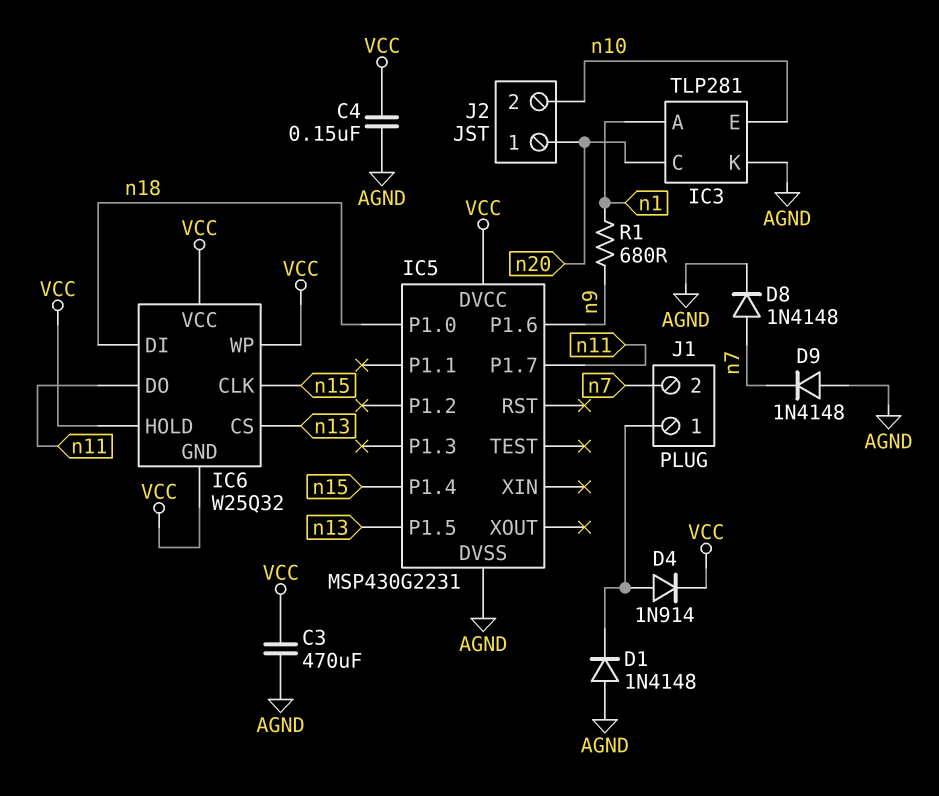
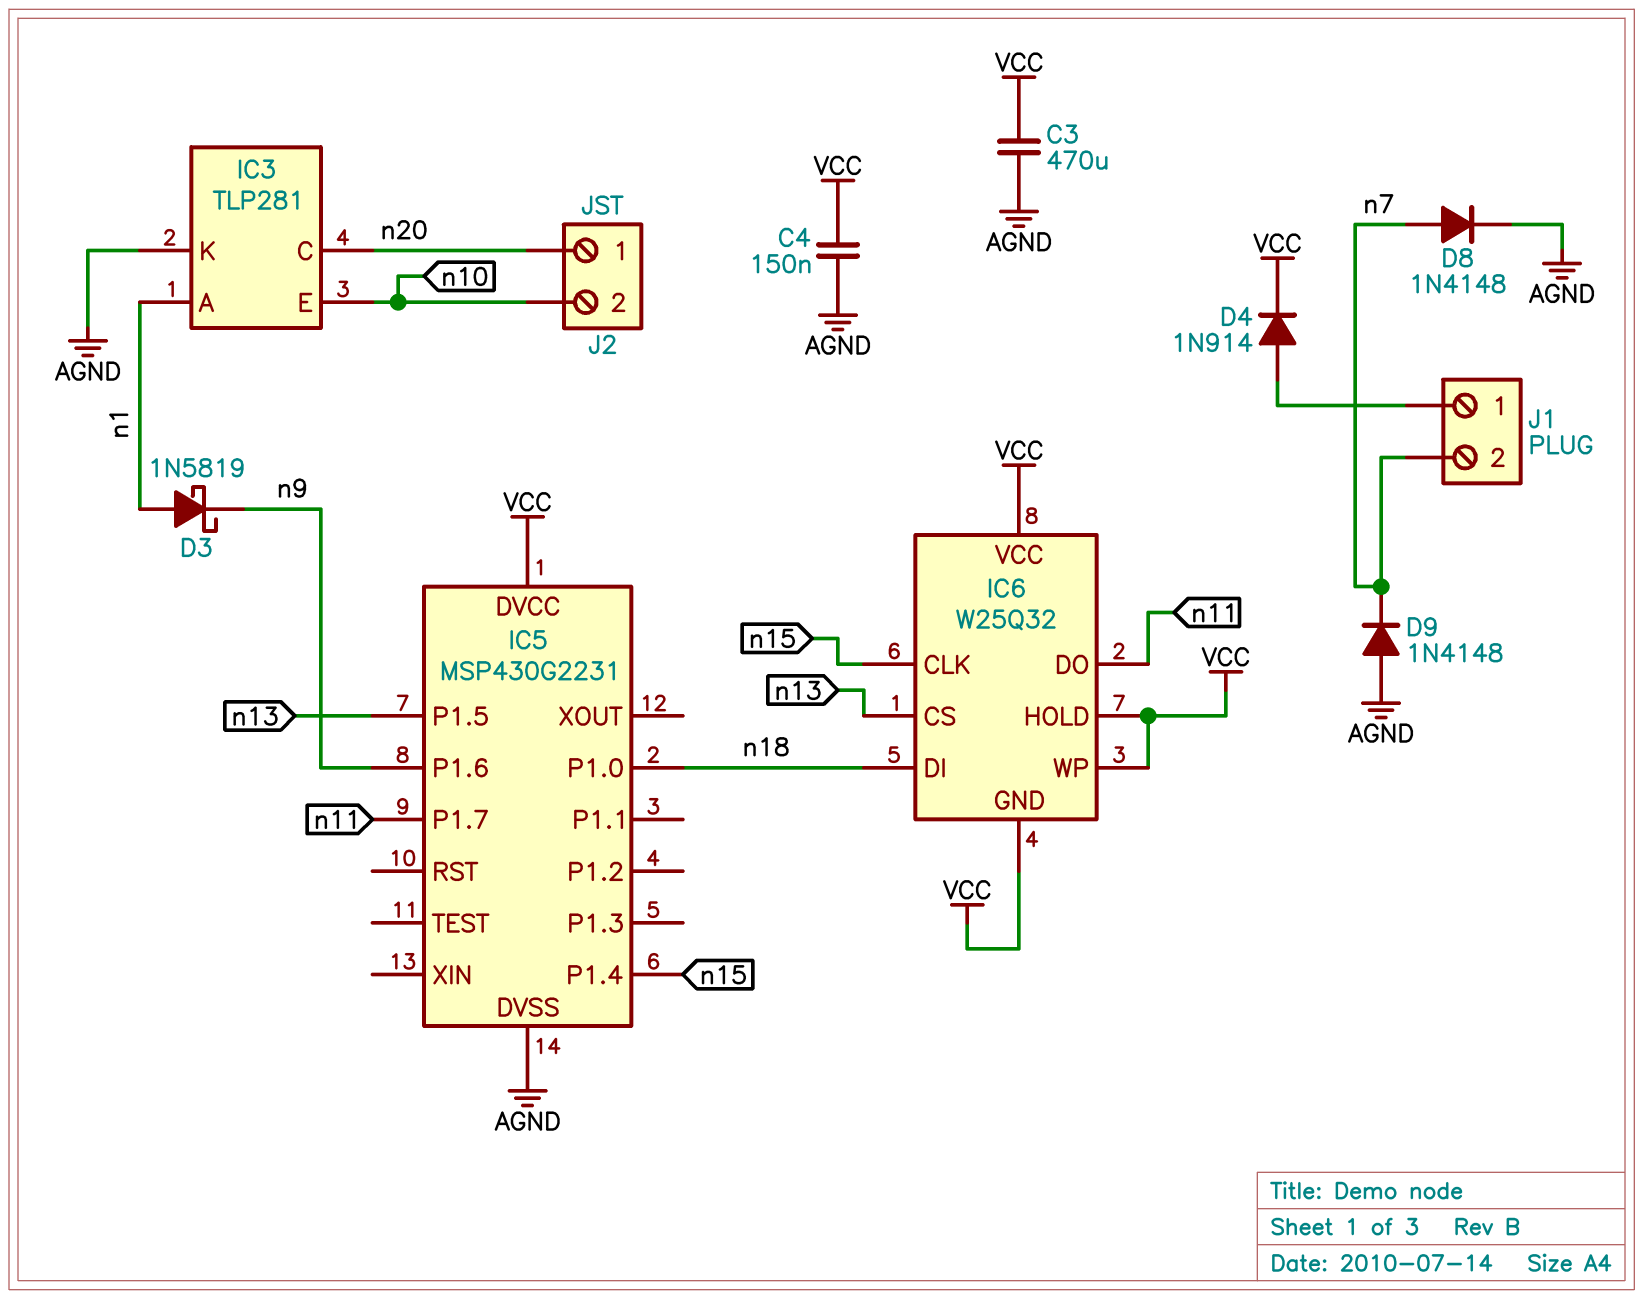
D1: diode 1N4148 (A AGND, K J1/1) -> none
D3: none -> schottky 1N5819 (A n1, K n9)
R1: 680 (n1, n9) -> none

